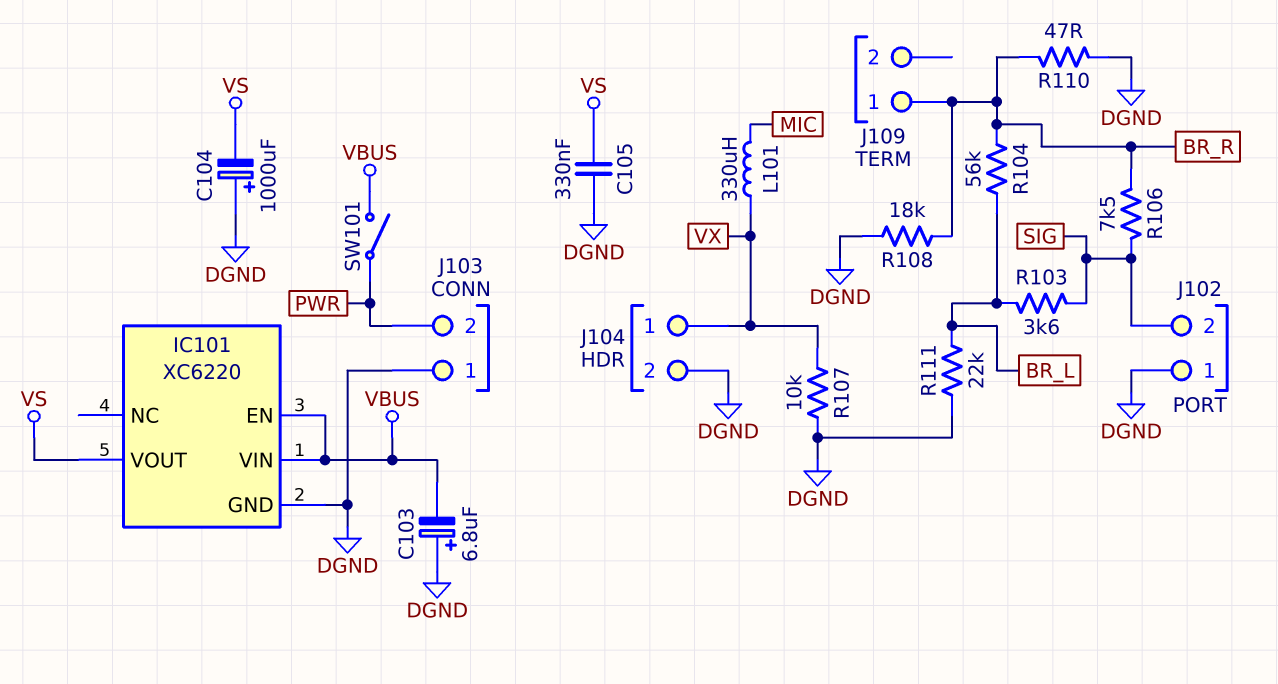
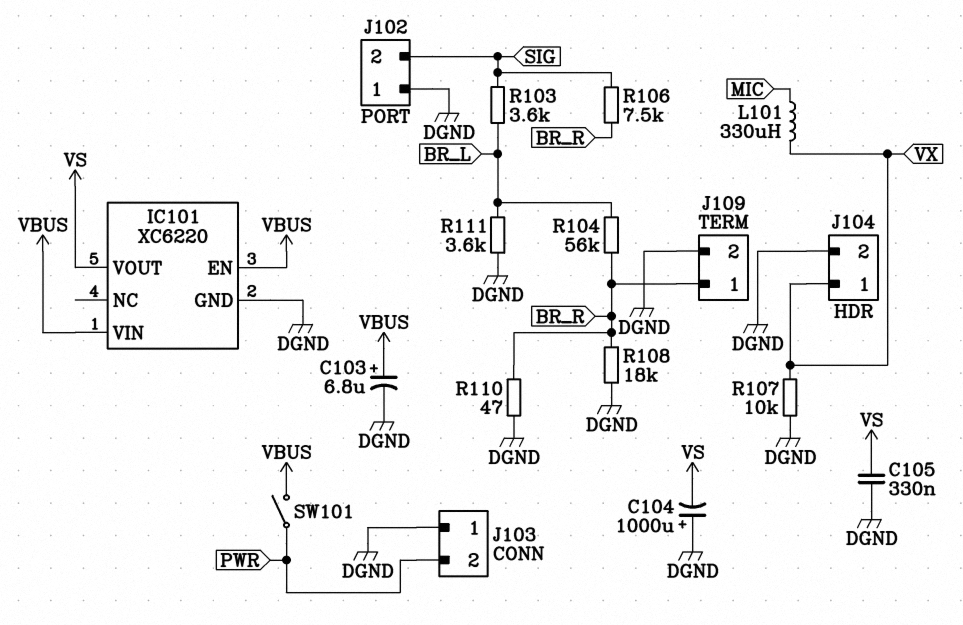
C103: 6.8uF (plus DGND, minus VBUS) -> 6.8uF (plus VBUS, minus DGND)
J109 pin 2: none -> DGND
R111: 22k (BR_L, DGND) -> 3.6k (BR_L, DGND)

